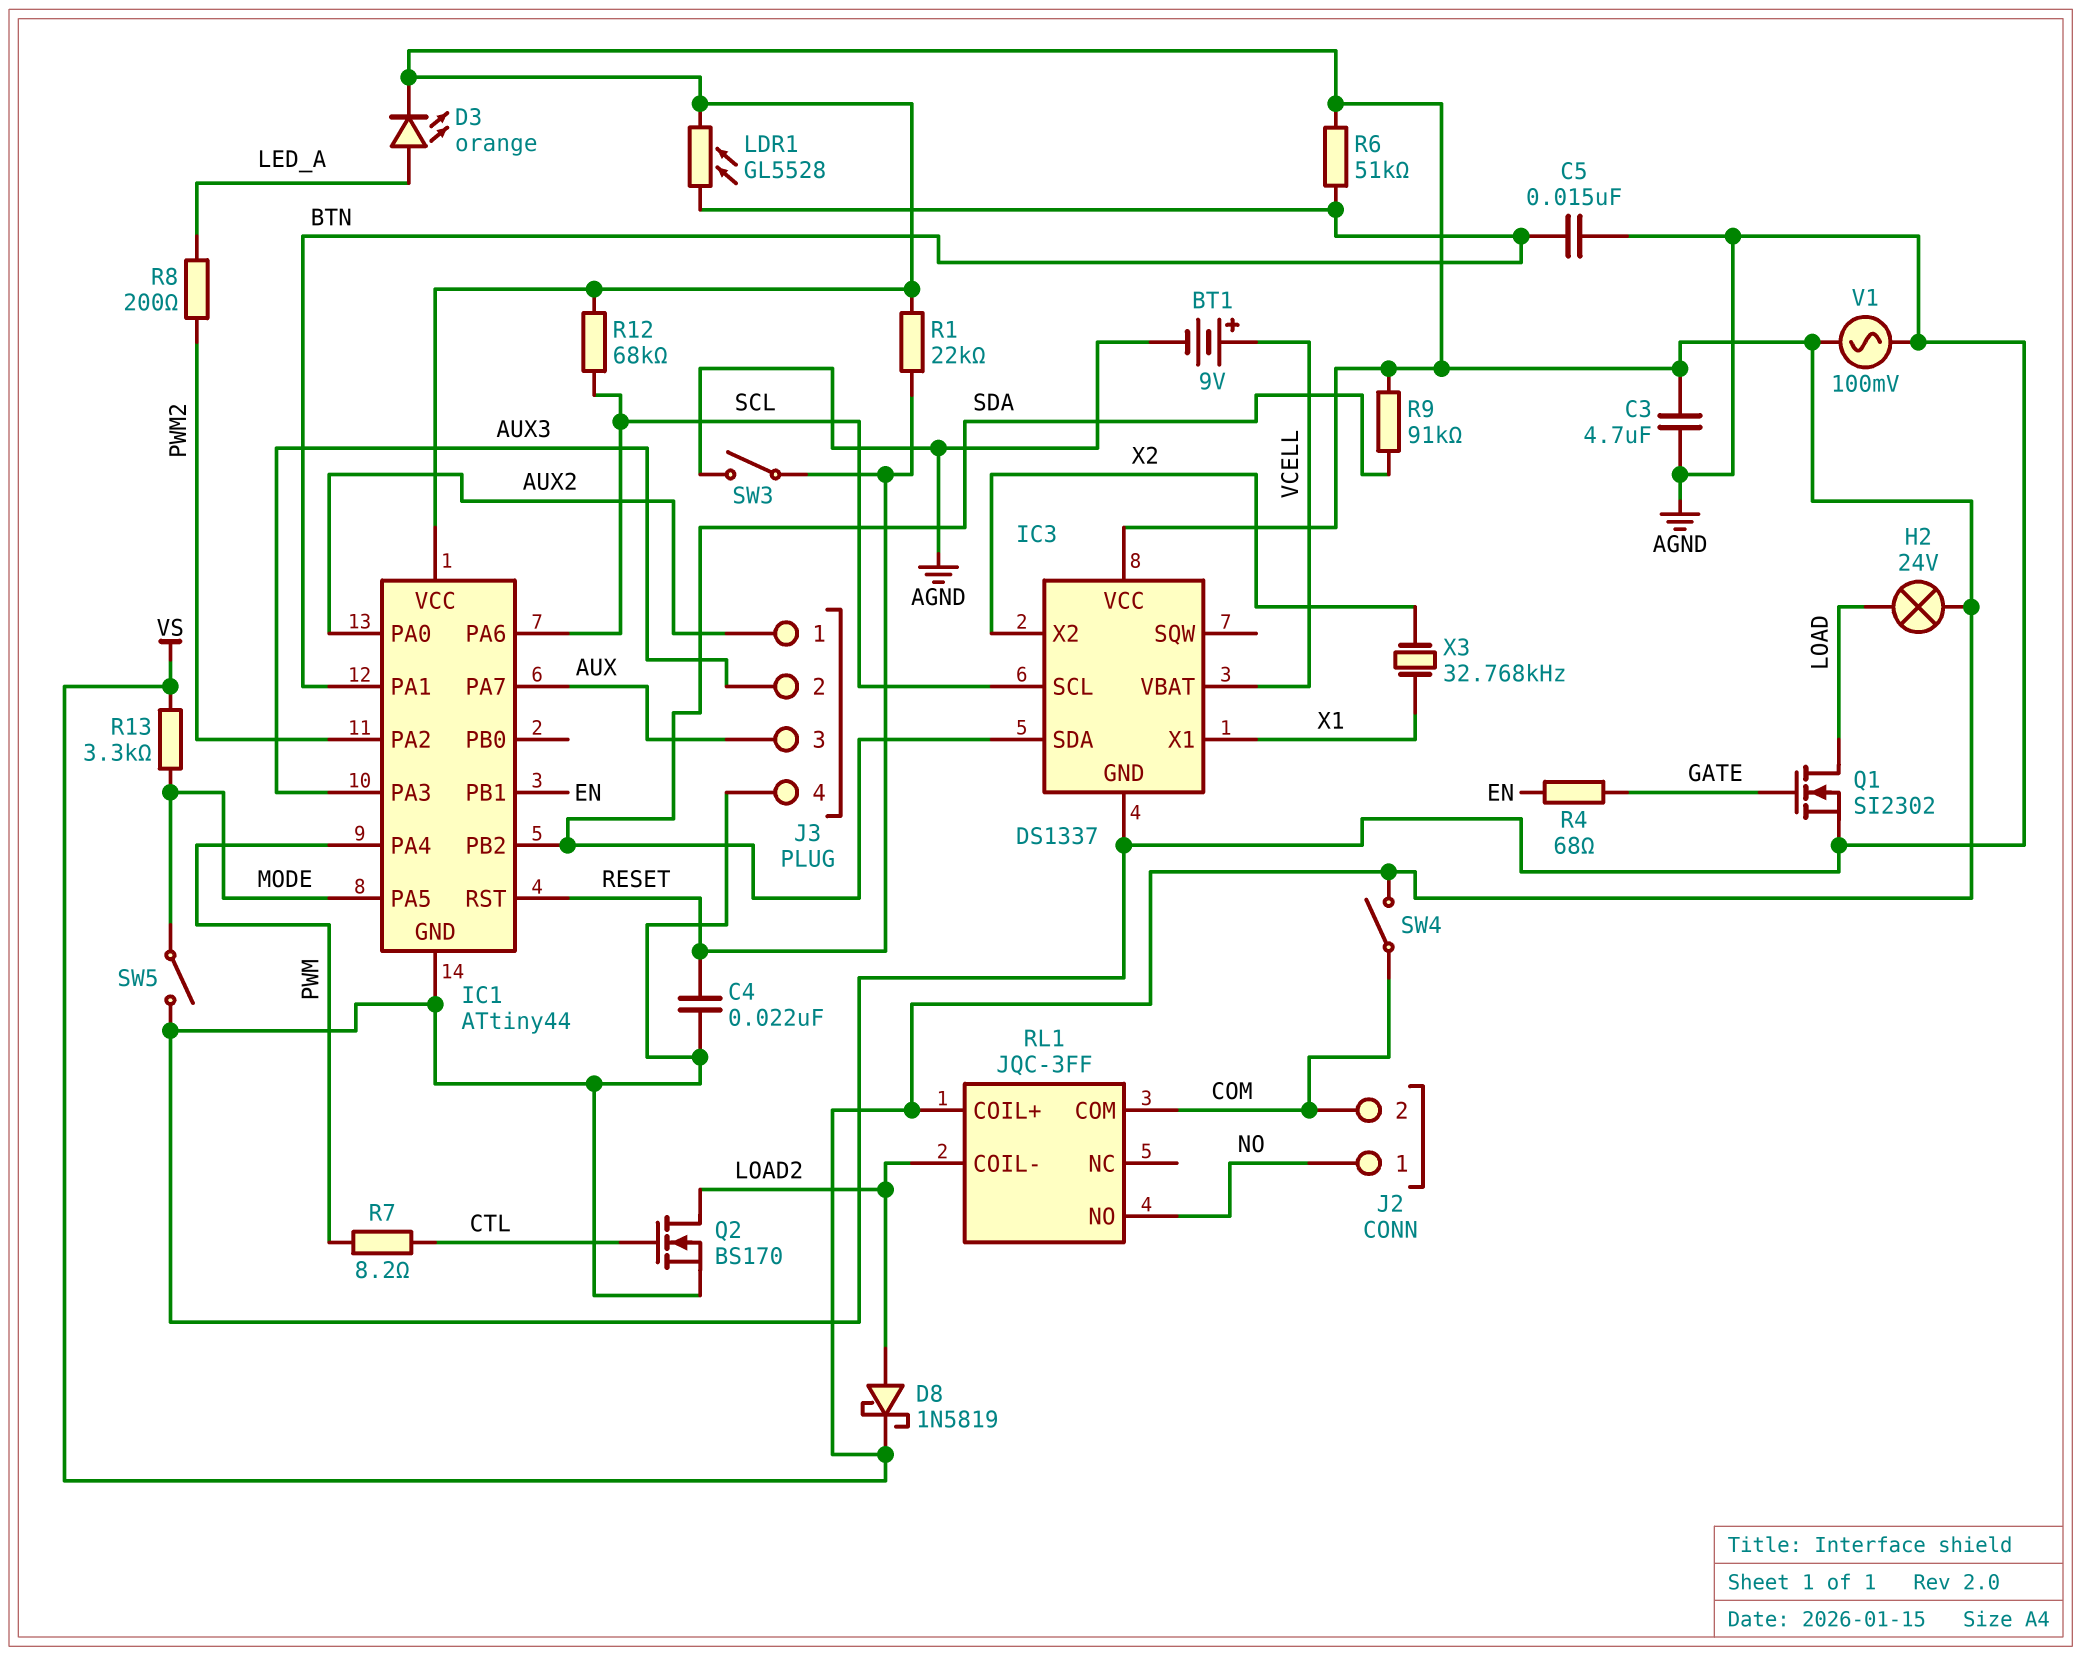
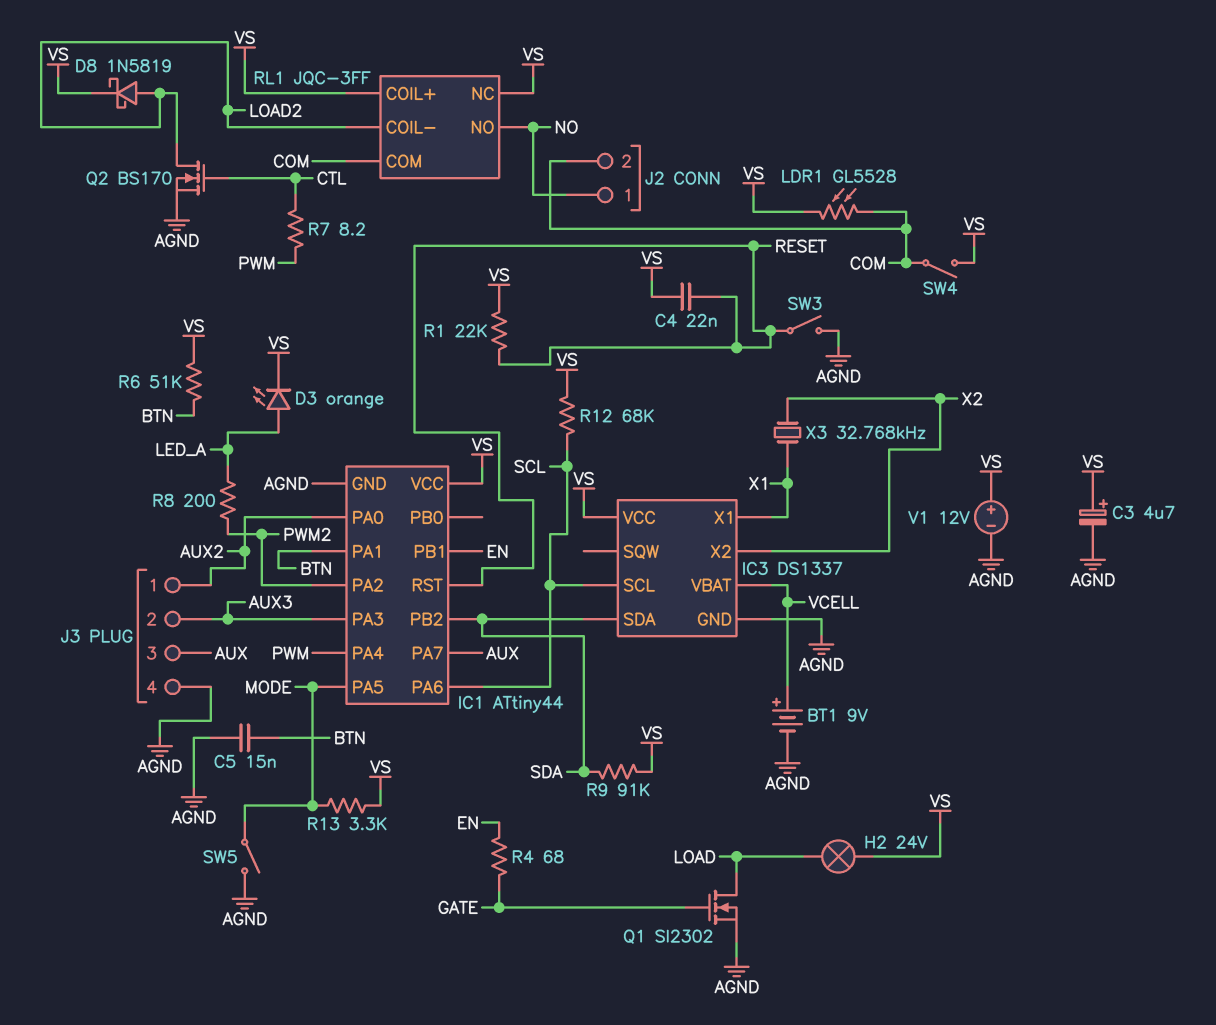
C3: 4.7uF (AGND, VS) -> 4.7uF (plus VS, minus AGND)
C4: 22nF (AGND, RESET) -> 22nF (RESET, VS)
LDR1: GL5528 (BTN, VS) -> GL5528 (COM, VS)
RL1 pin NC: none -> VS
V1: AC 100mV (AGND, VS) -> 12V (plus VS, minus AGND)

